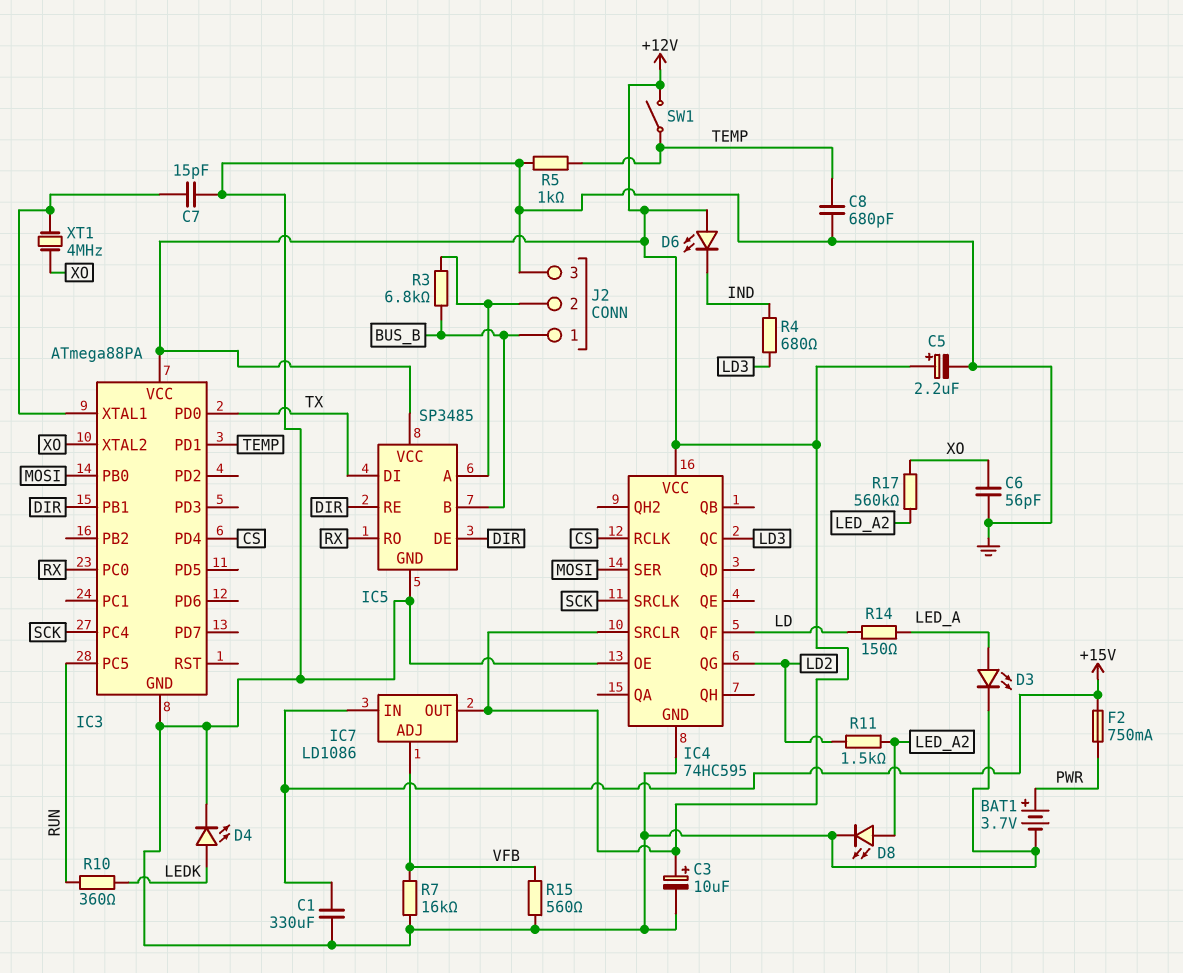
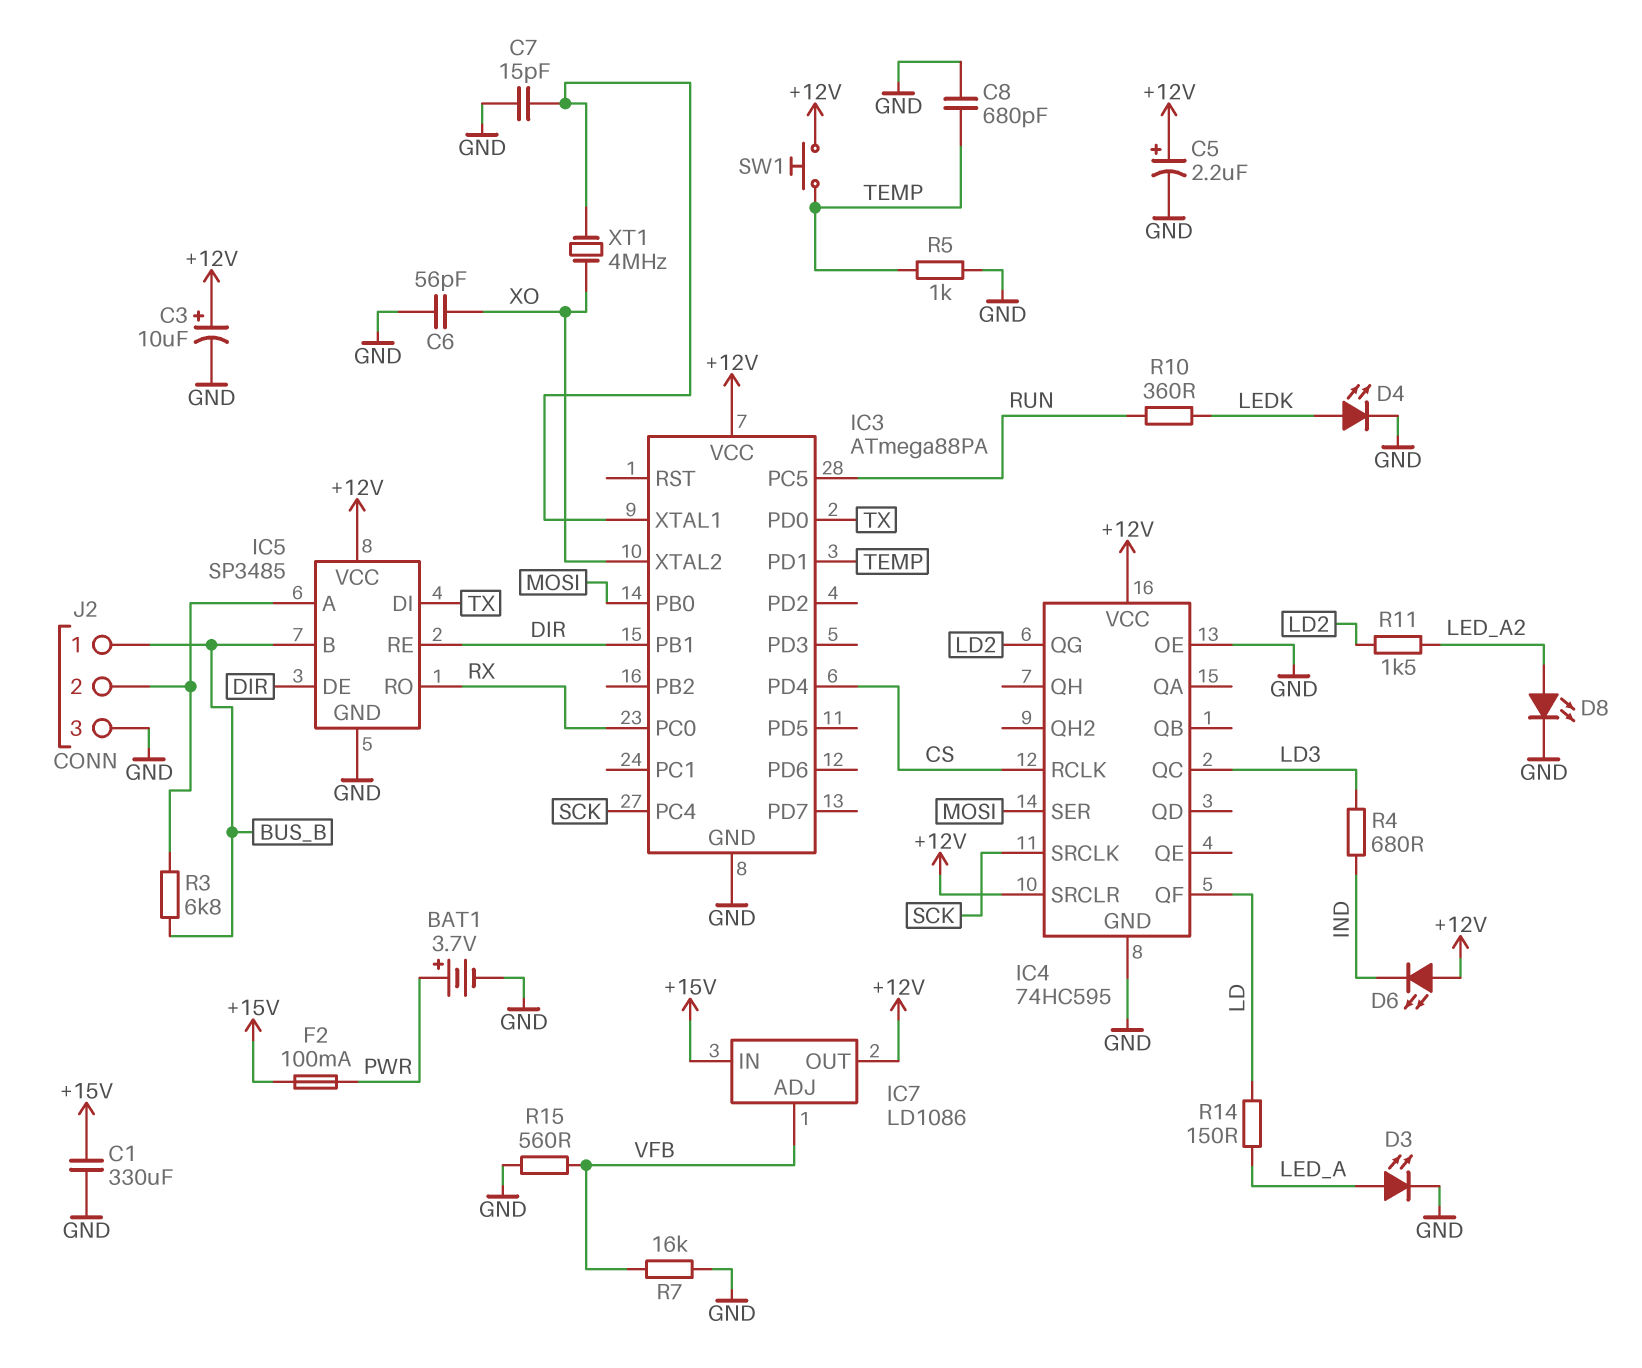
F2: 750mA (+15V, PWR) -> 100mA (+15V, PWR)
R17: 560k (LED_A2, XO) -> none
SW1: switch (+12V, TEMP) -> button (+12V, TEMP)

